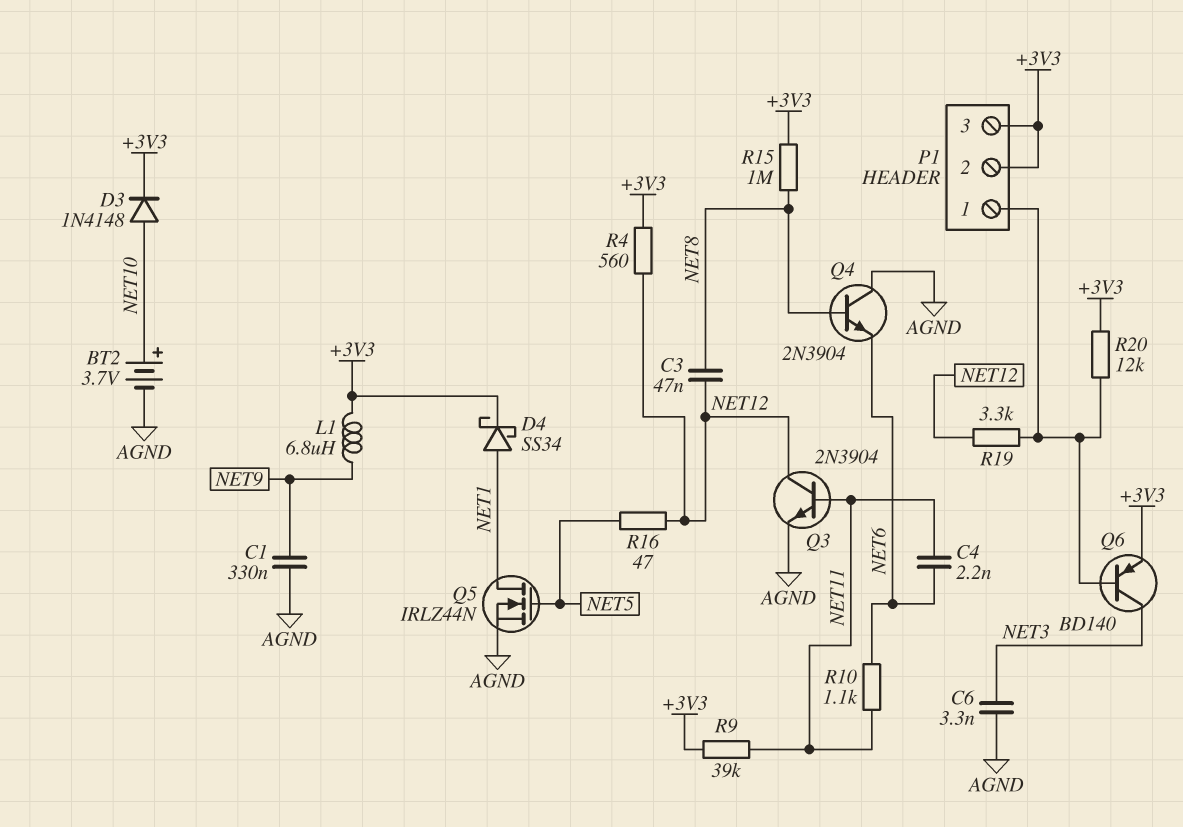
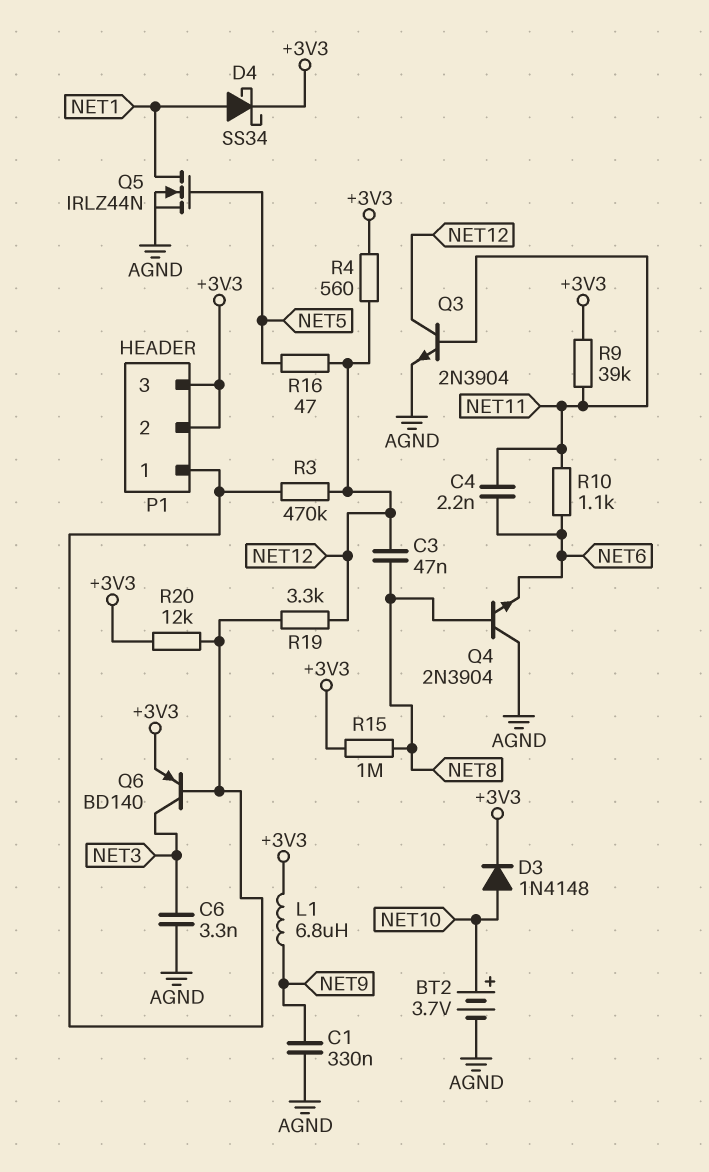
R3: none -> 470k (NET12, P1/1)

